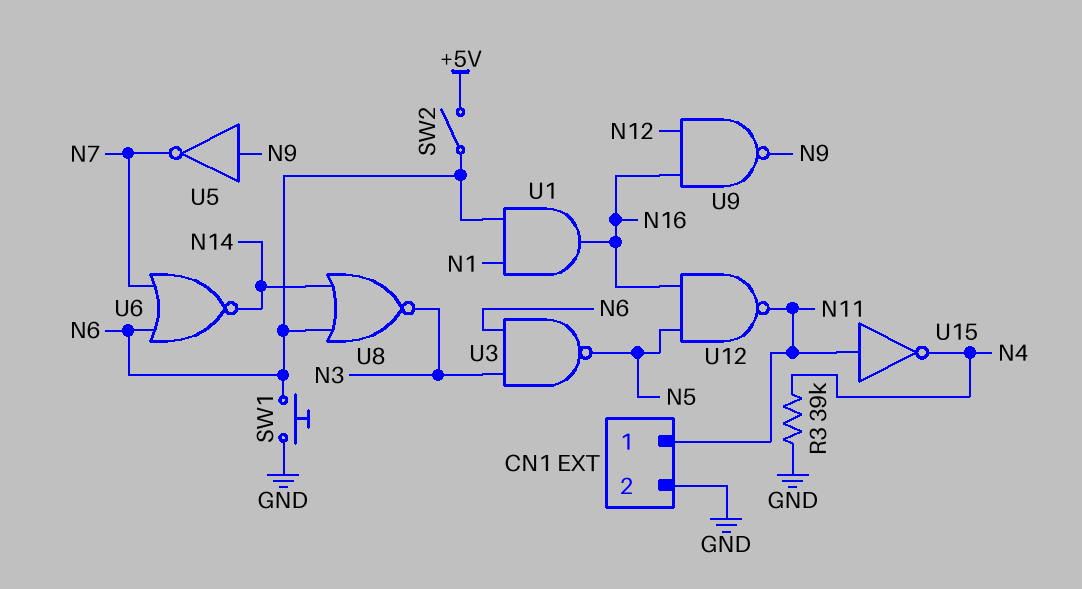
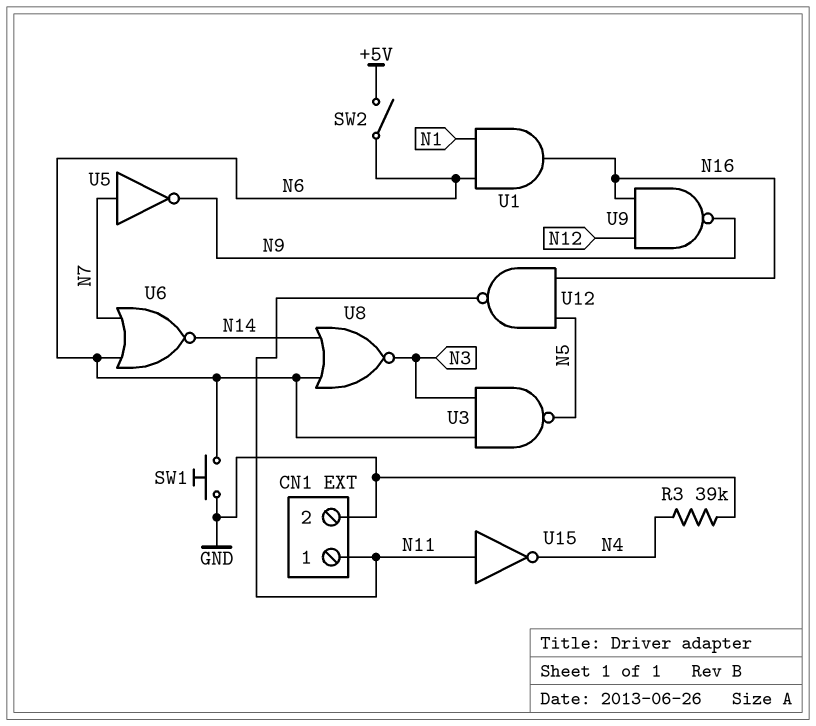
U5: NOT (in N9, out N7) -> NOT (in N7, out N9)

